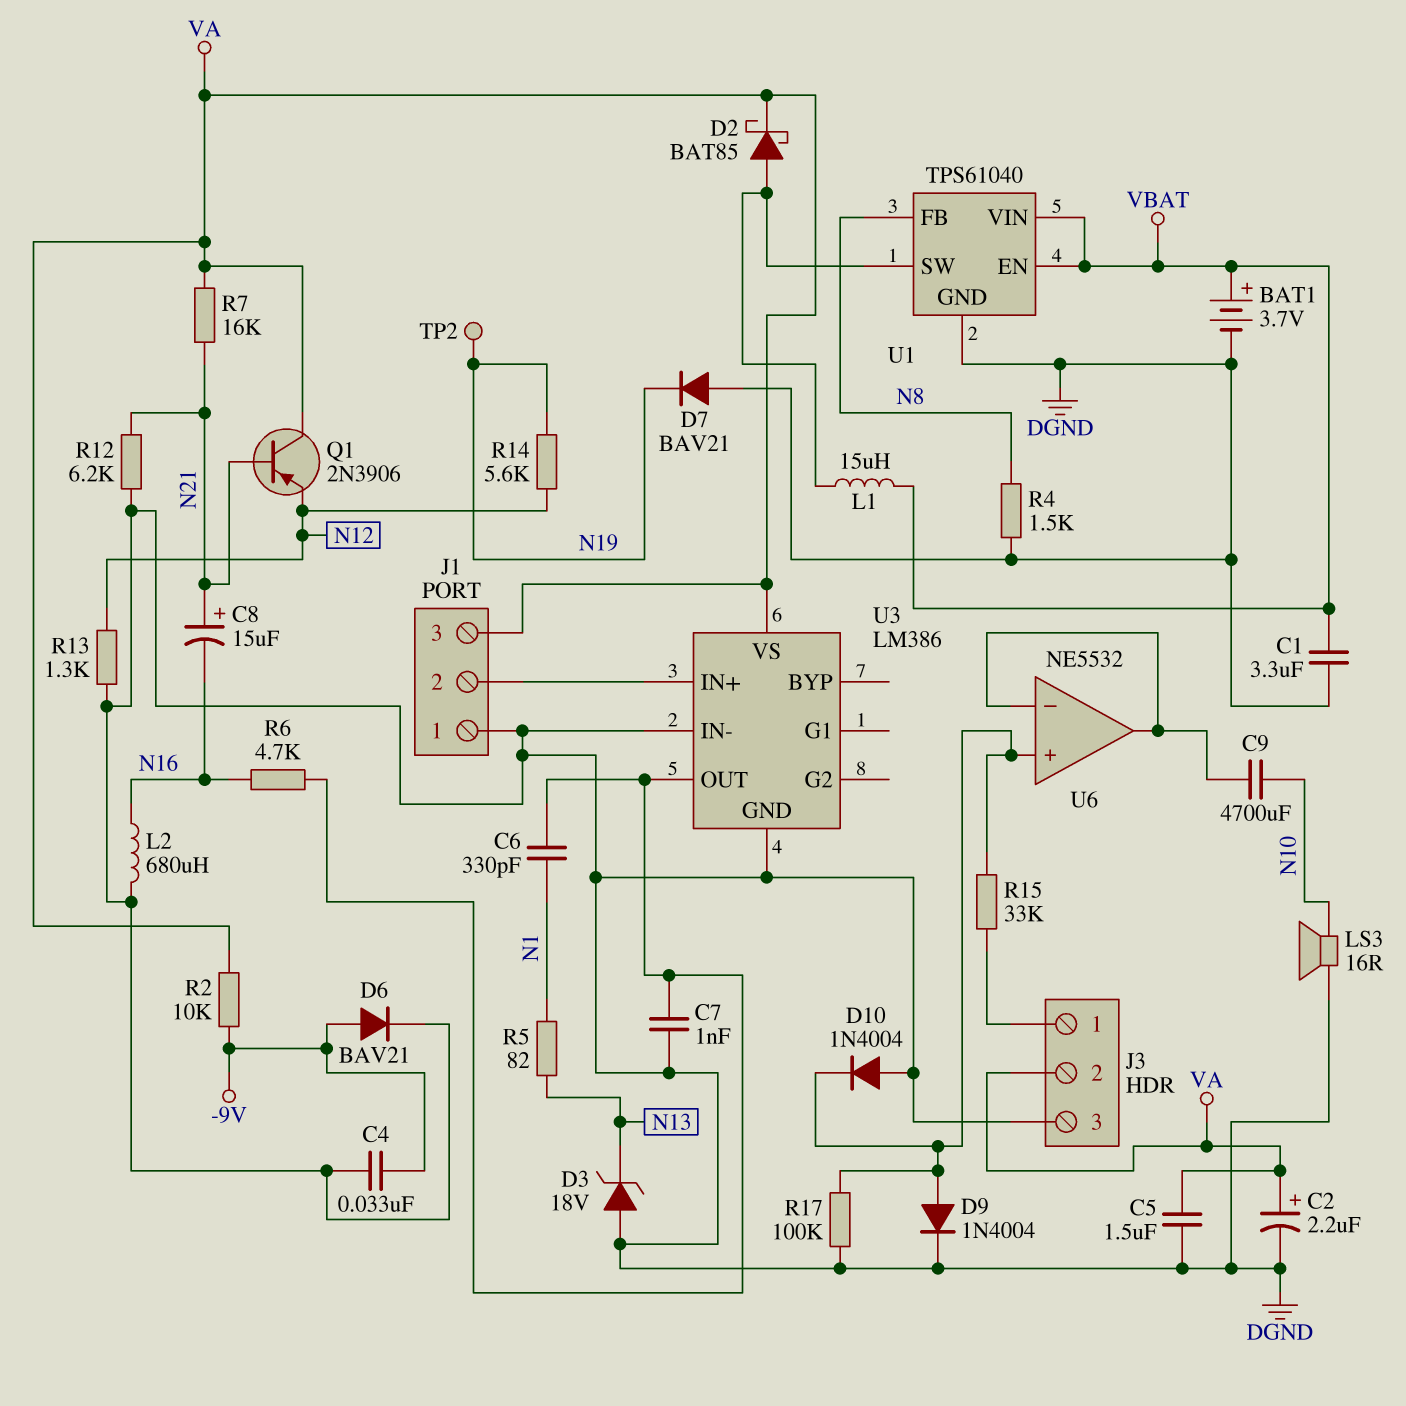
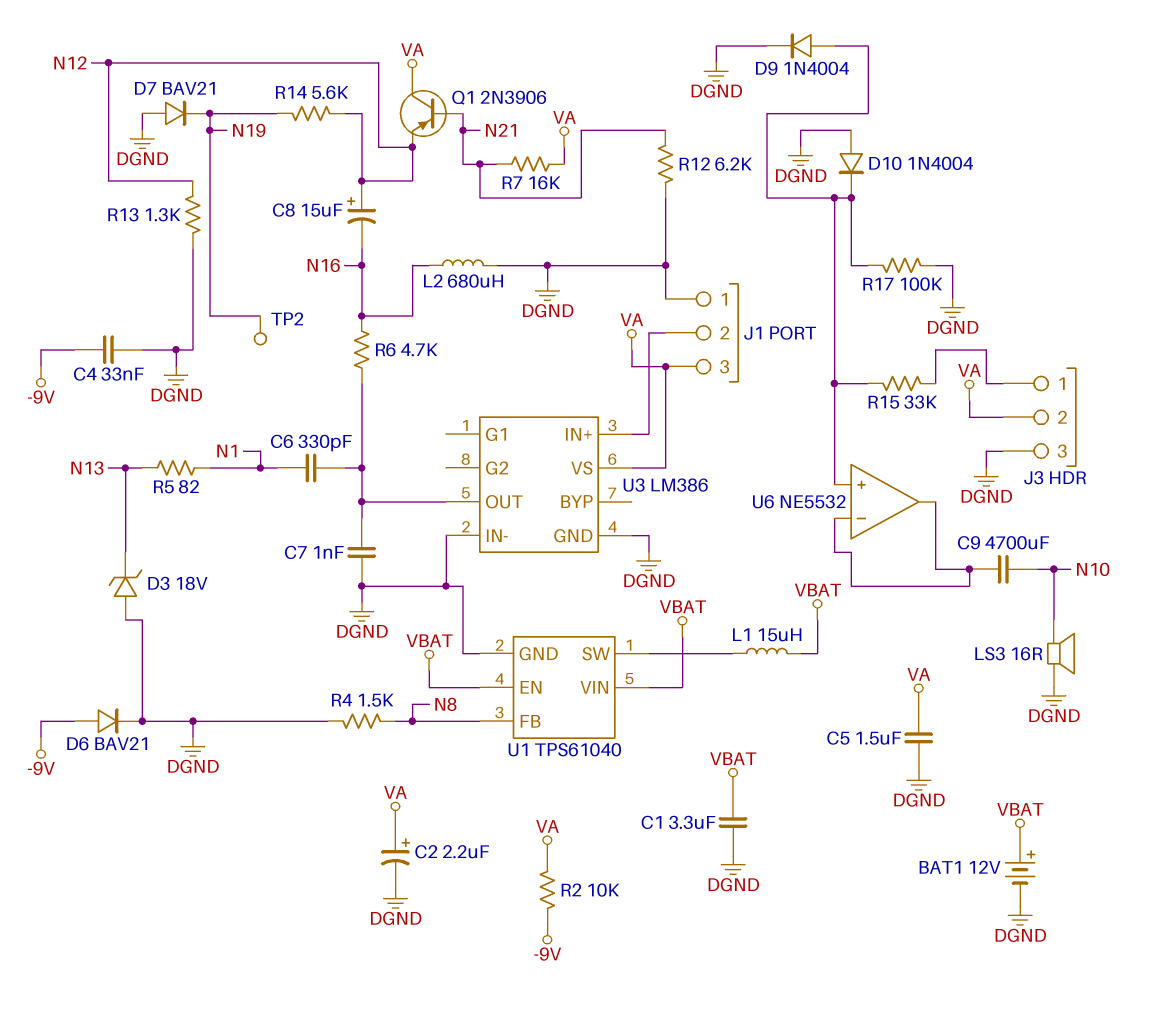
BAT1: 3.7V (plus VBAT, minus DGND) -> 12V (plus VBAT, minus DGND)
C8: 15uF (plus N21, minus N16) -> 15uF (plus N12, minus N16)
D2: schottky BAT85 (A U1/SW, K VA) -> none

